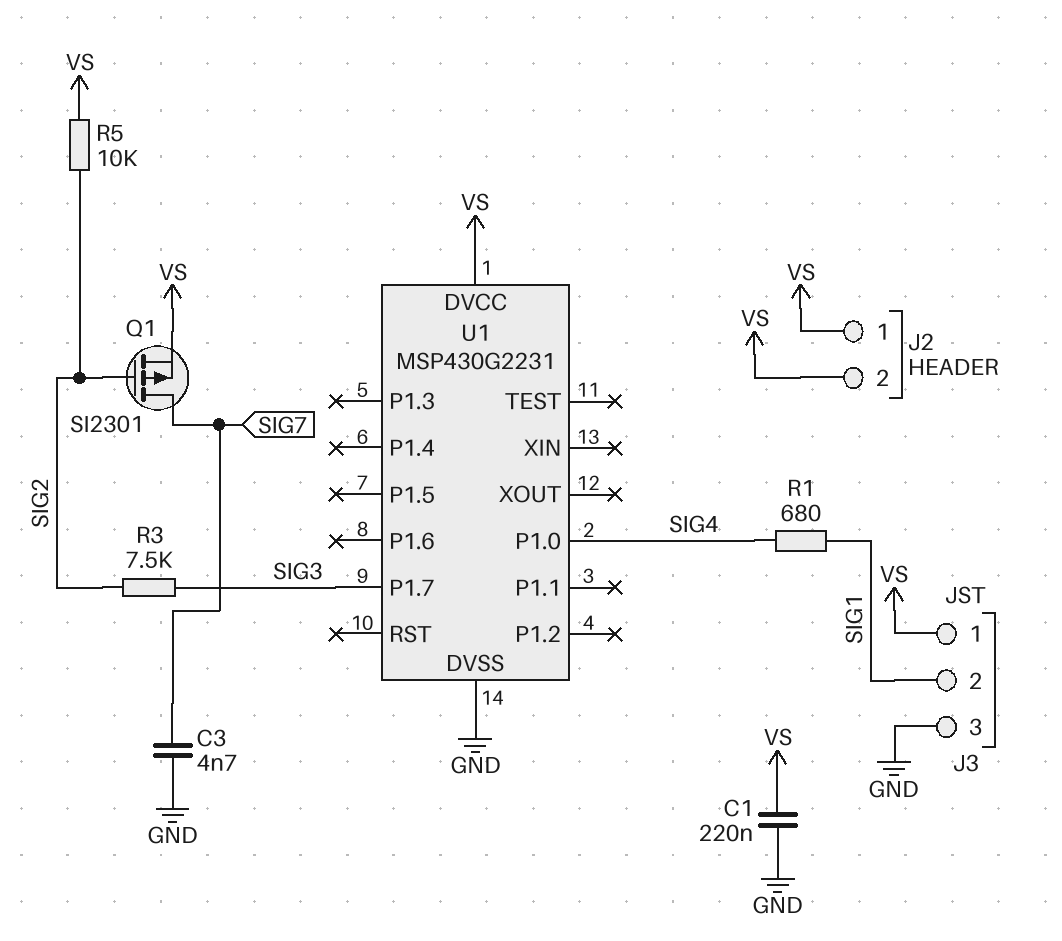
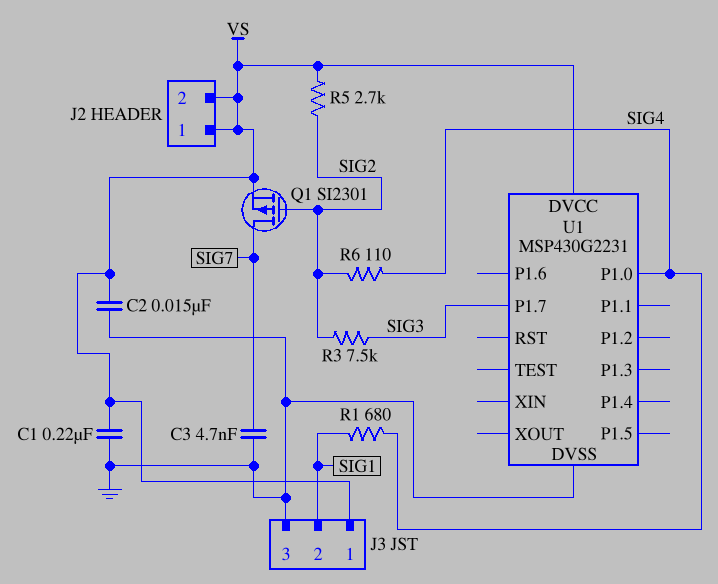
C2: none -> 15nF (GND, VS)
R5: 10k (SIG2, VS) -> 2.7k (SIG2, VS)
R6: none -> 110 (SIG2, SIG4)

